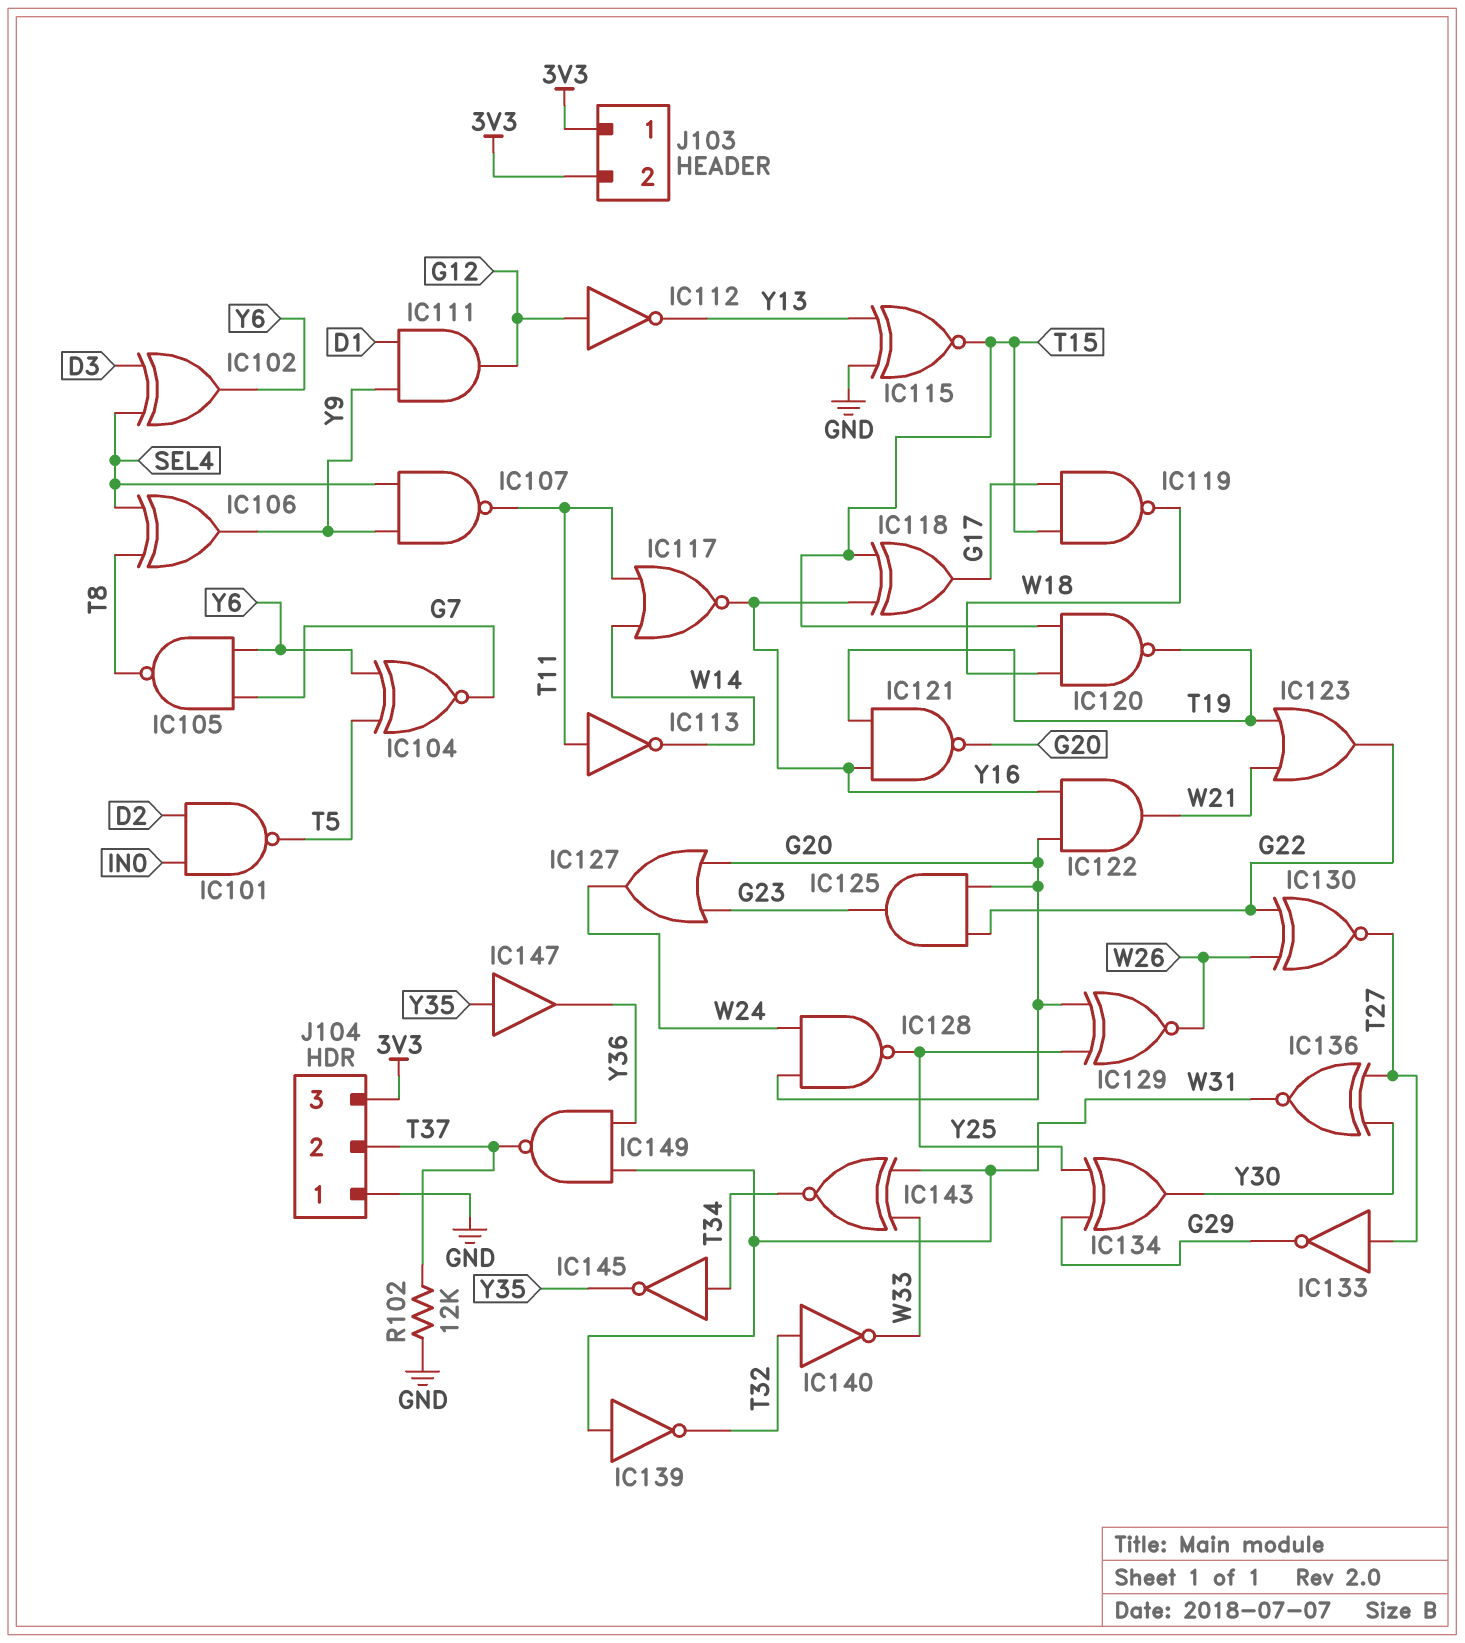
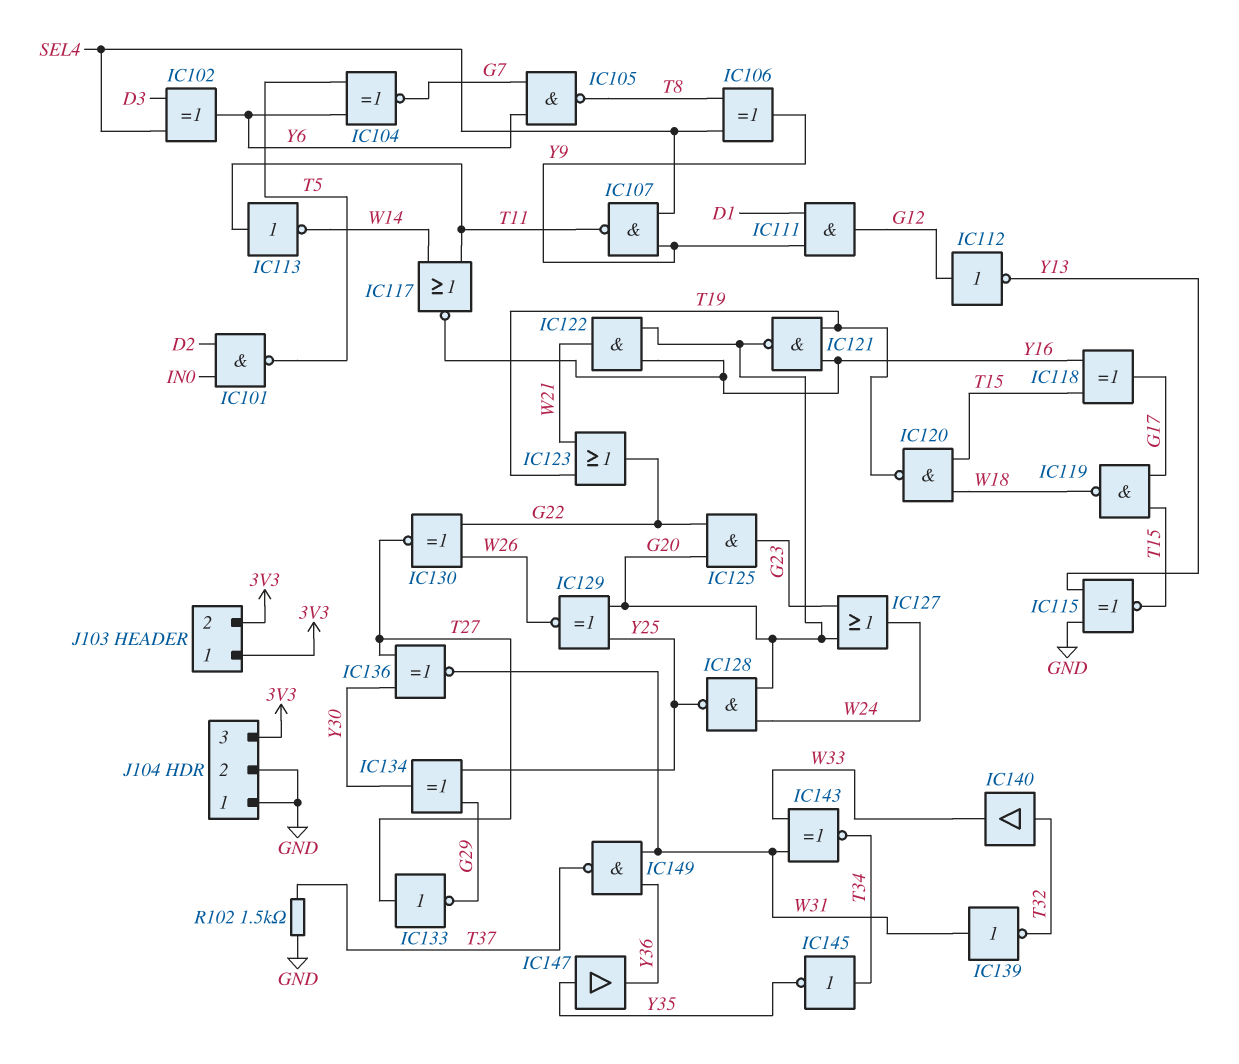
IC140: NOT (in T32, out W33) -> buffer (in T32, out W33)
J104 pin 2: T37 -> GND
R102: 12k (GND, T37) -> 1.5k (GND, T37)

